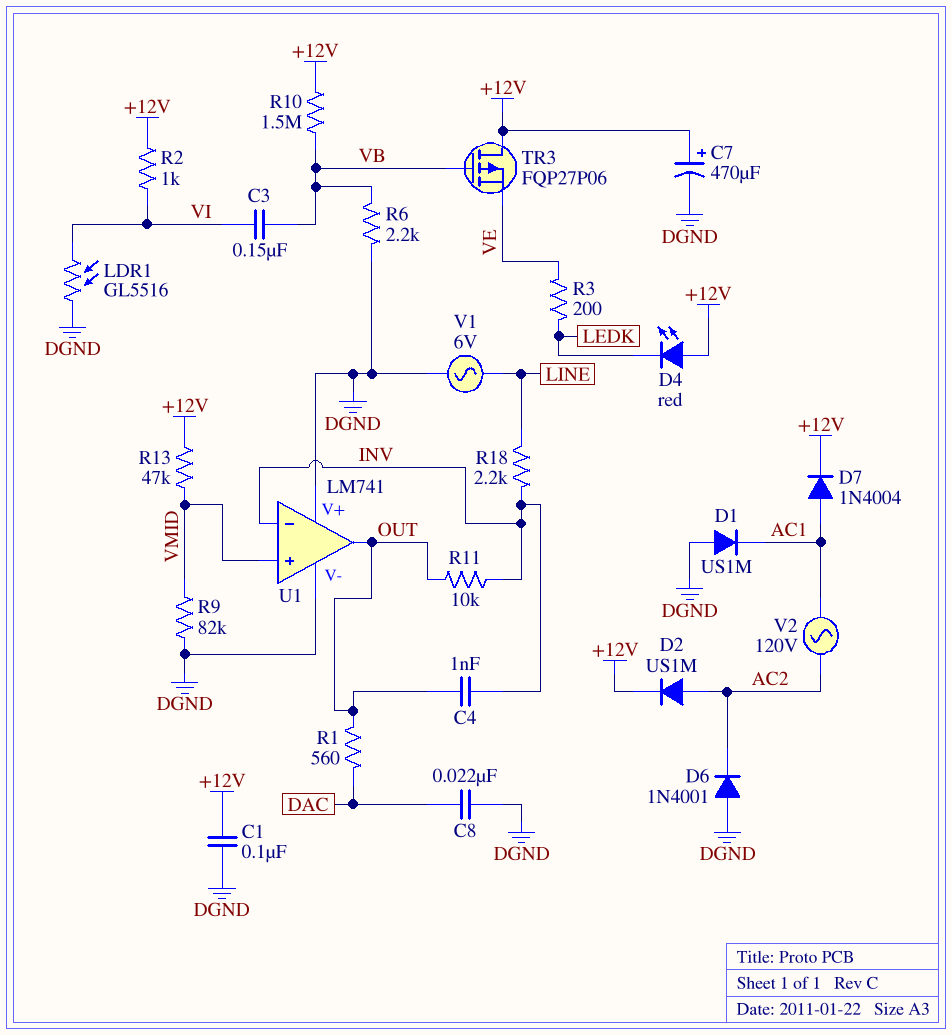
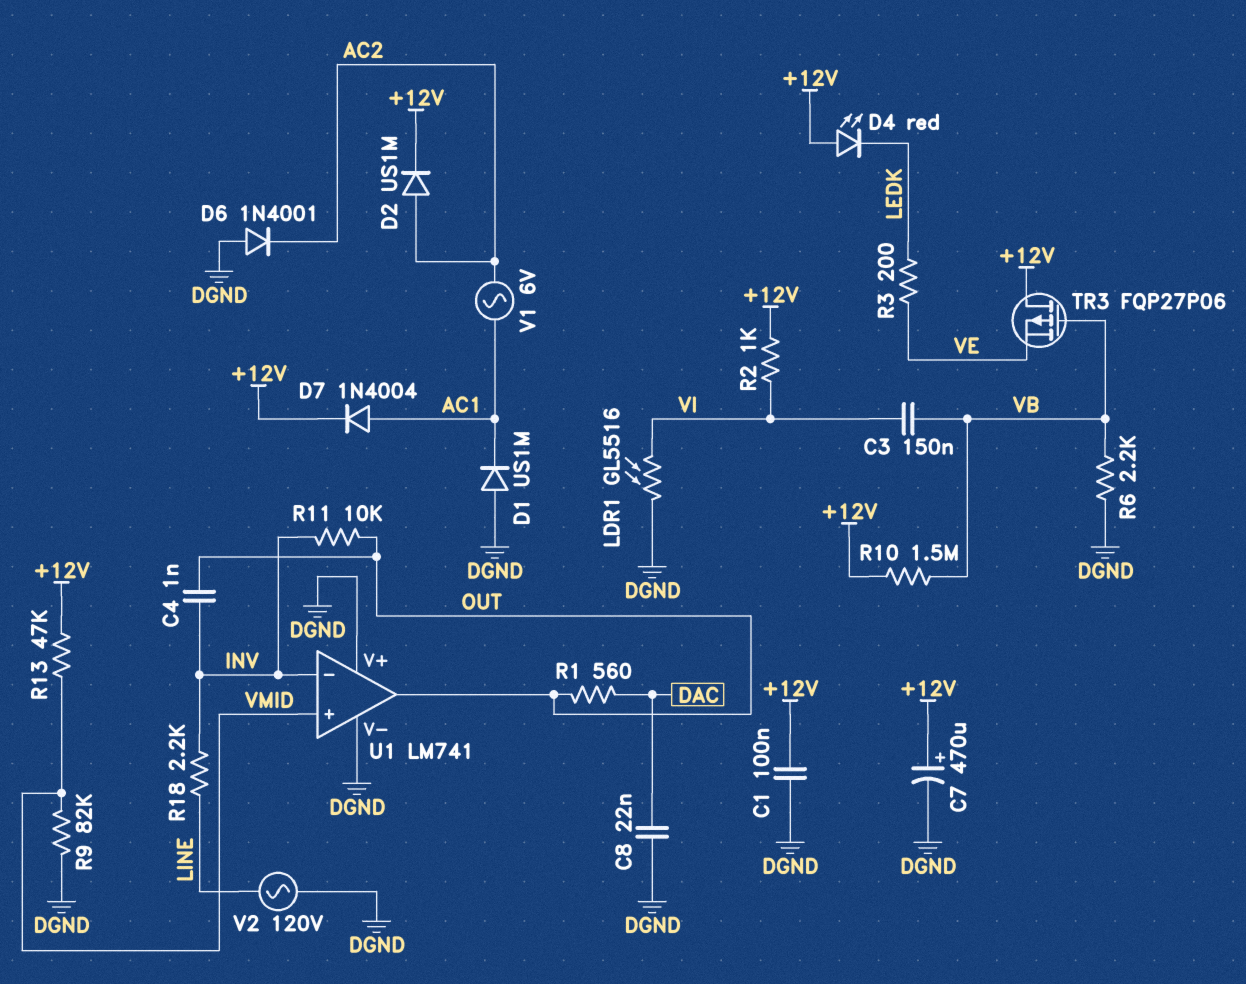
V1: AC 6V (DGND, LINE) -> AC 6V (AC1, AC2)
V2: AC 120V (AC1, AC2) -> AC 120V (DGND, LINE)

